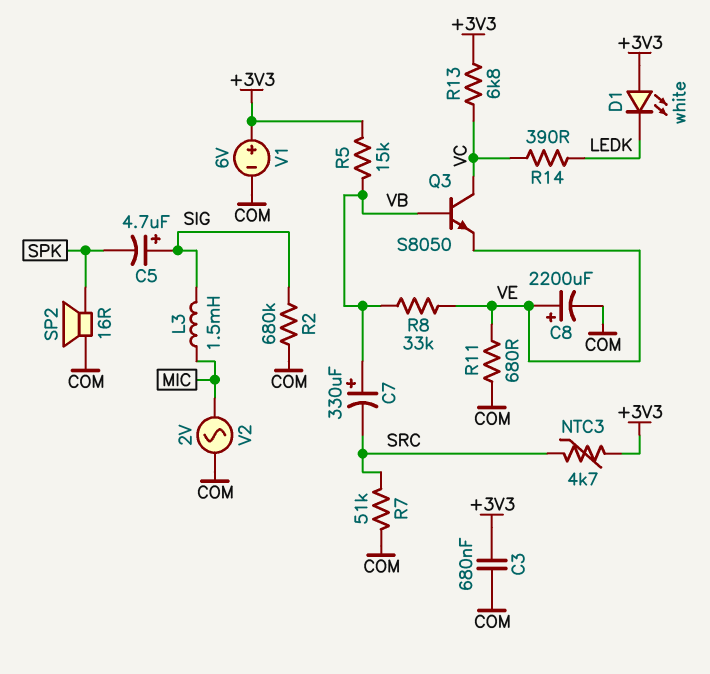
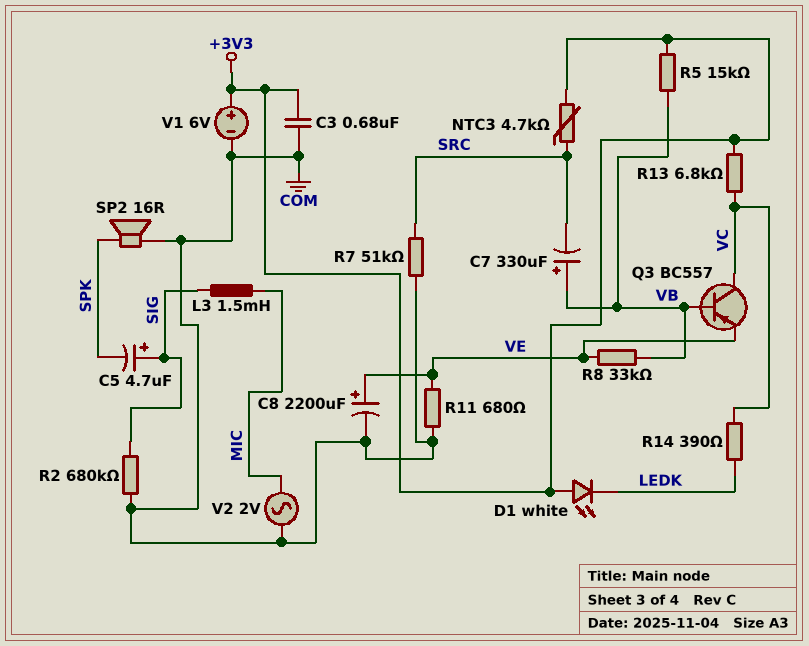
Q3: NPN S8050 (B VB, C VC, E VE) -> PNP BC557 (B VB, C VC, E VE)

